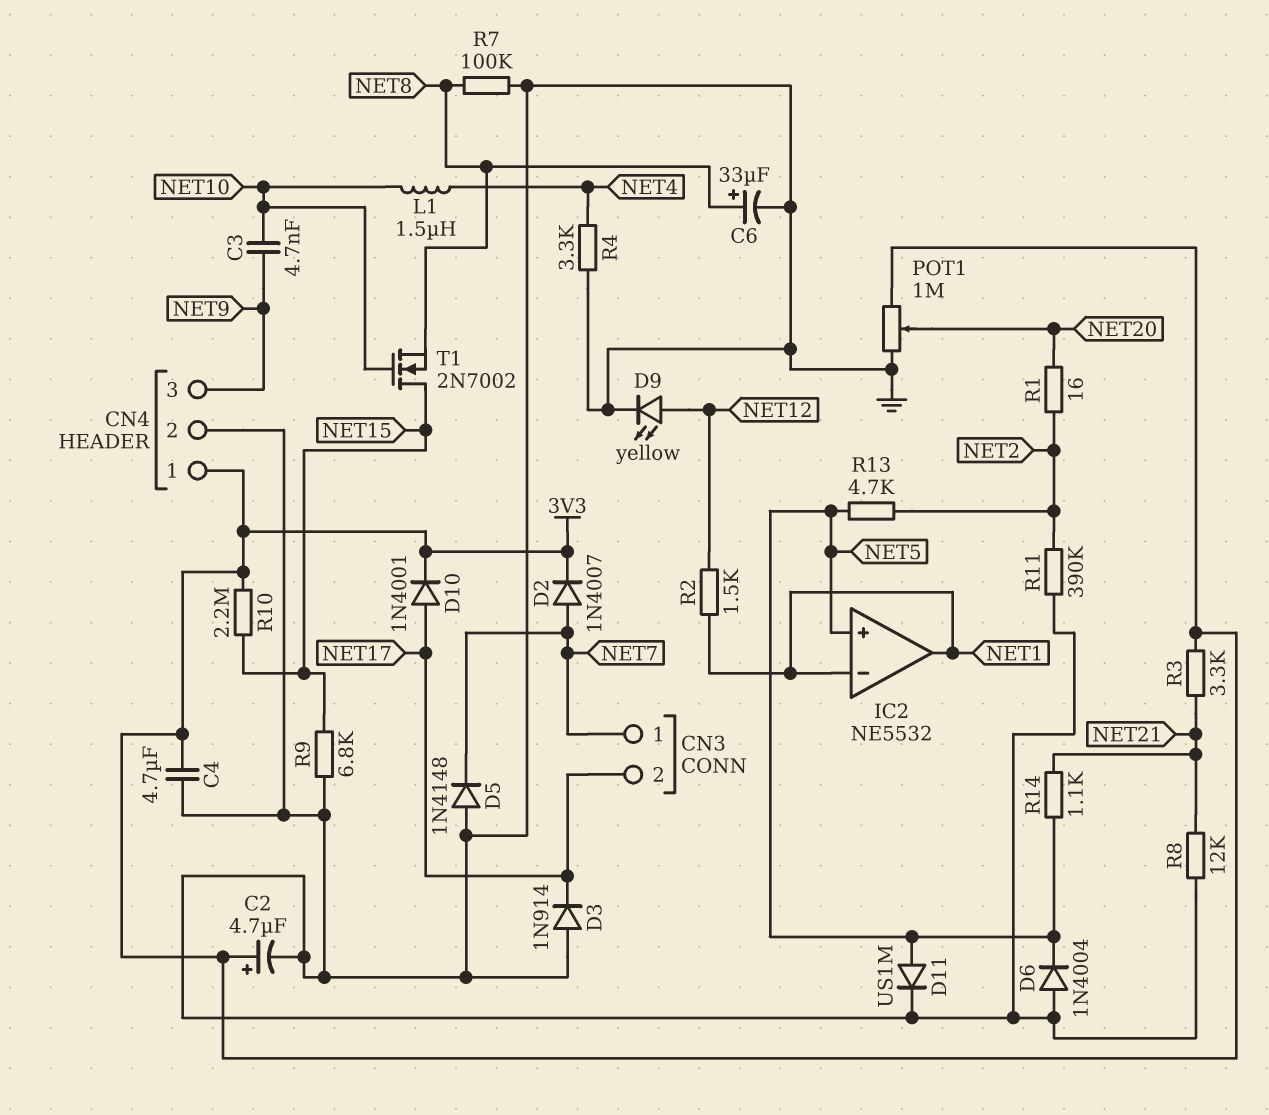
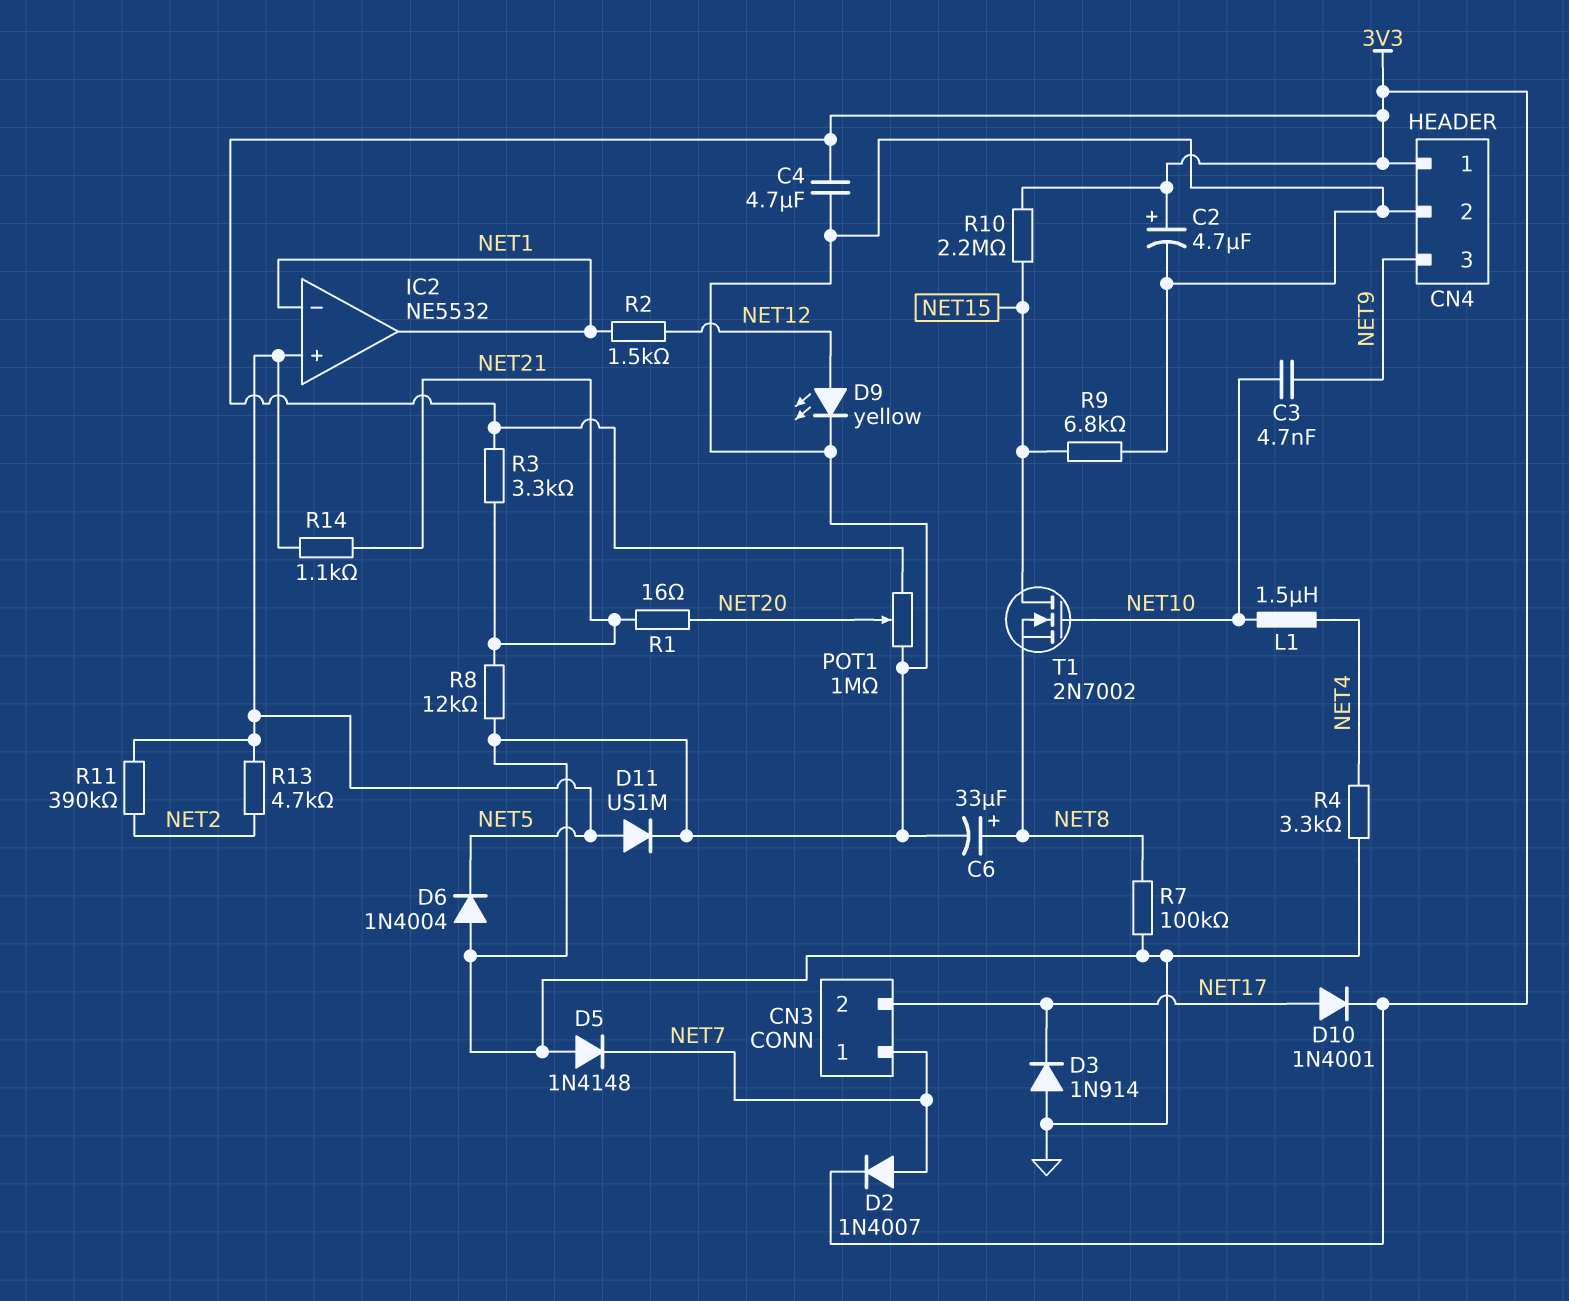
R1: 16 (NET2, NET20) -> 16 (NET20, NET21)
R11: 390k (GND, NET2) -> 390k (NET2, NET5)

